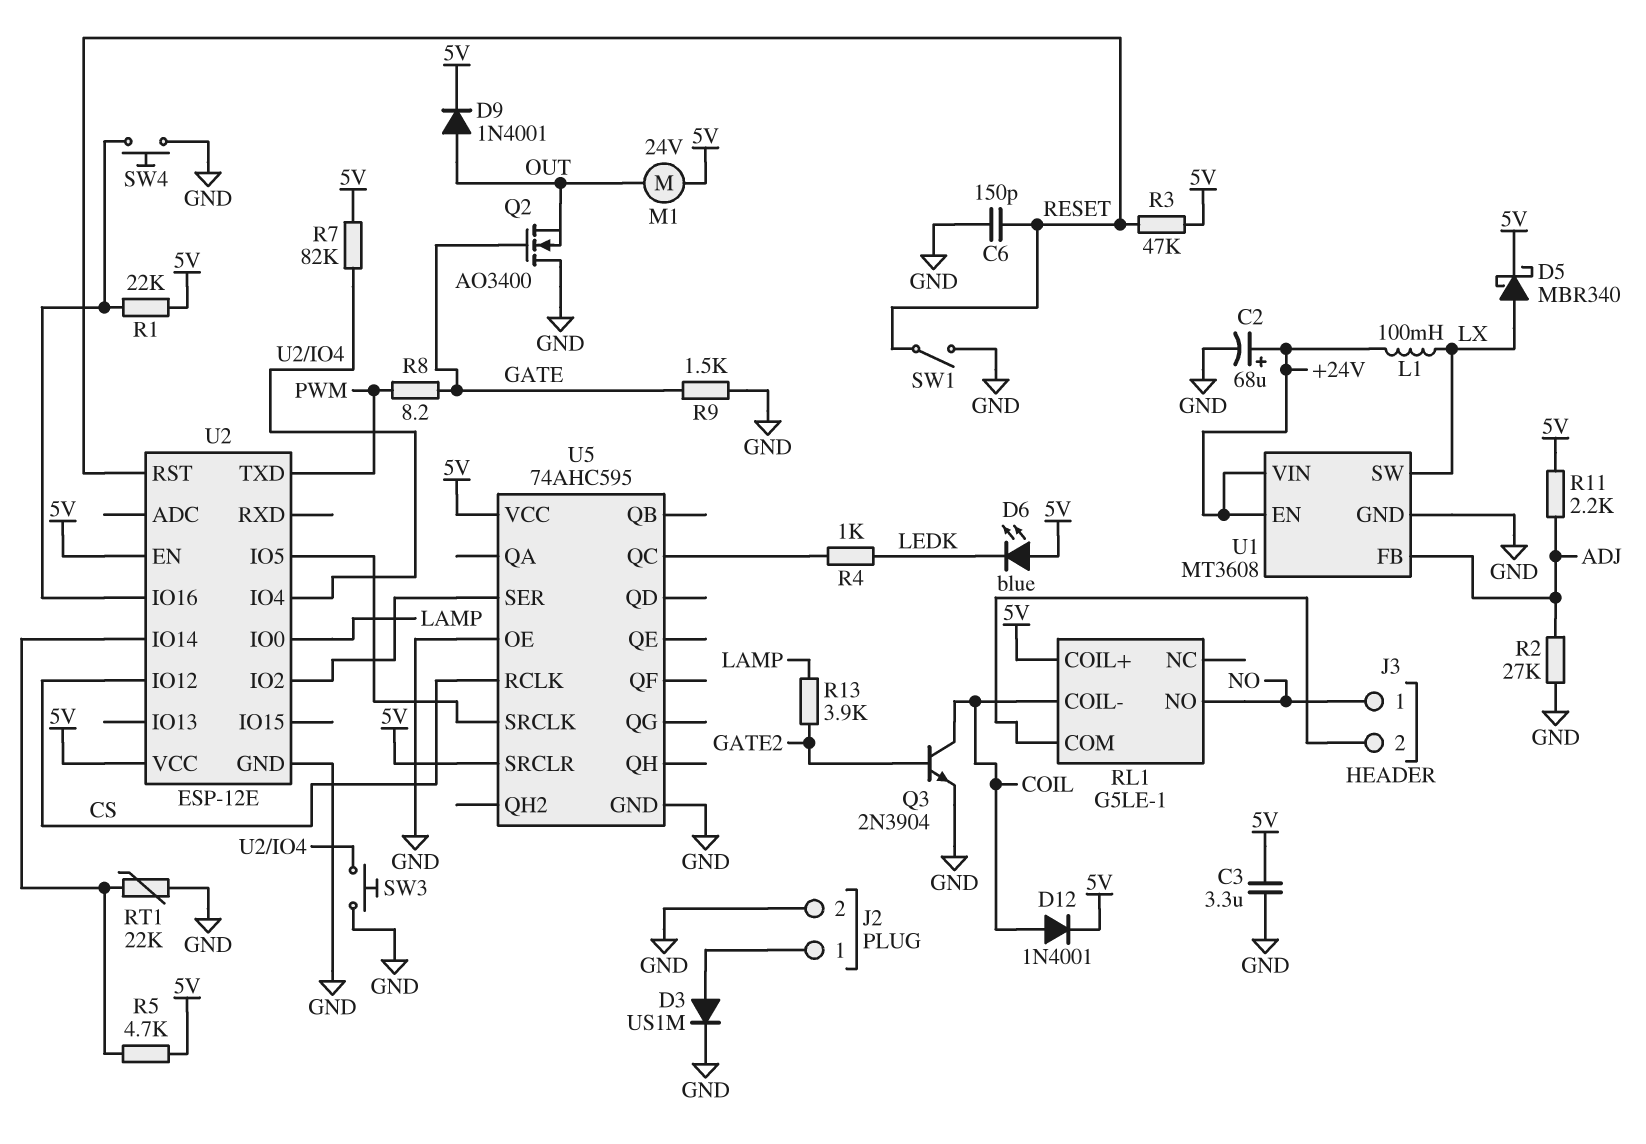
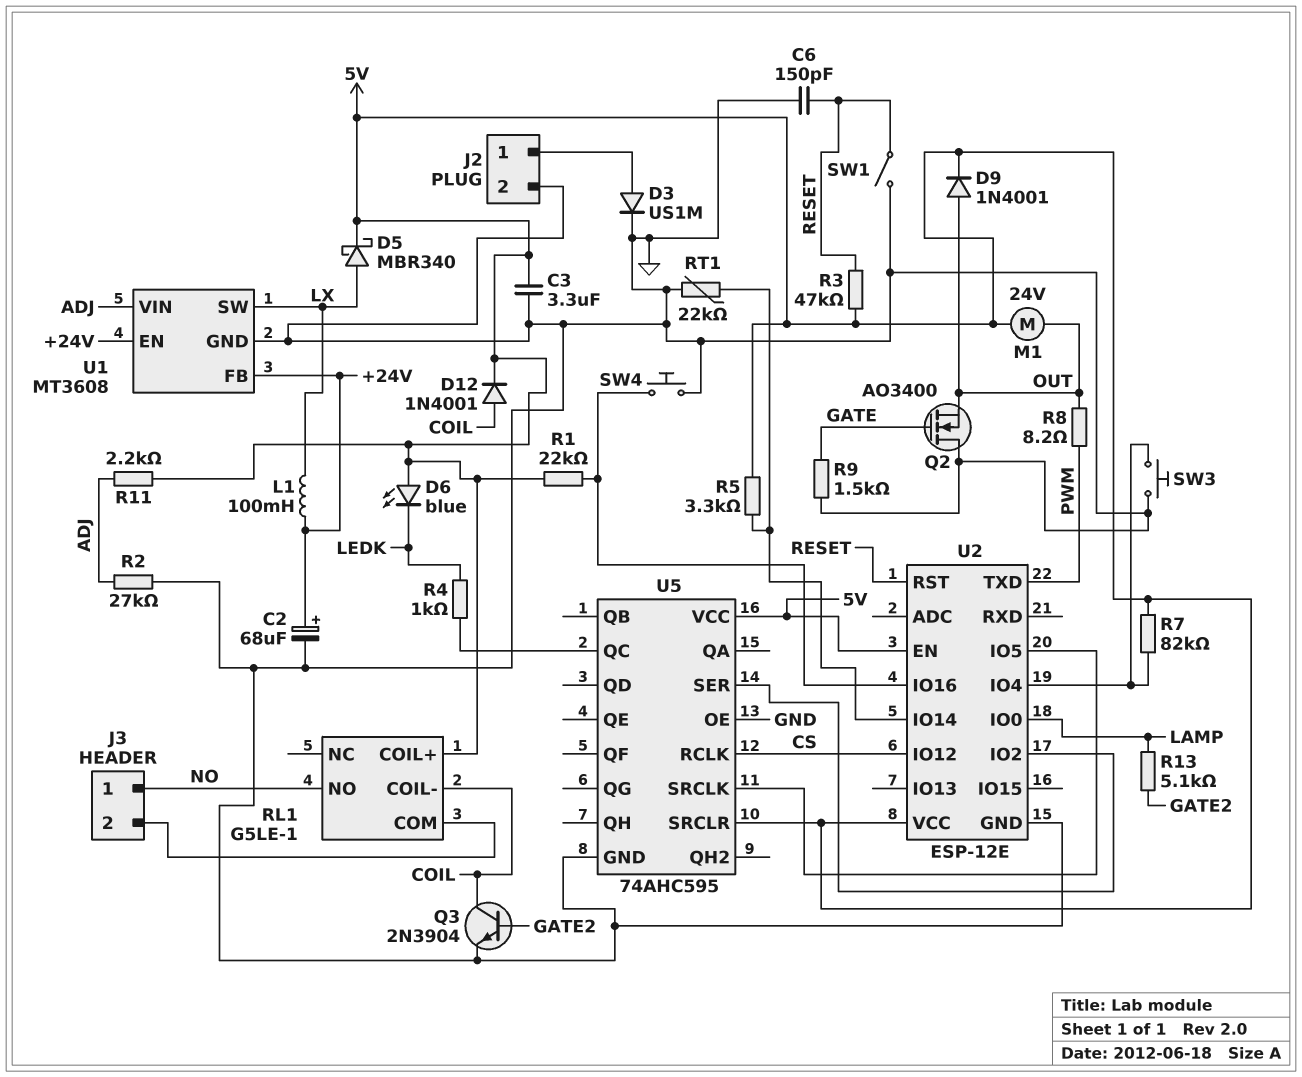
R5: 4.7k (5V, U2/IO14) -> 3.3k (5V, U2/IO14)
R8: 8.2 (GATE, PWM) -> 8.2 (OUT, PWM)
R13: 3.9k (GATE2, LAMP) -> 5.1k (GATE2, LAMP)
U1 pin FB: ADJ -> +24V
U1 pin VIN: +24V -> ADJ

